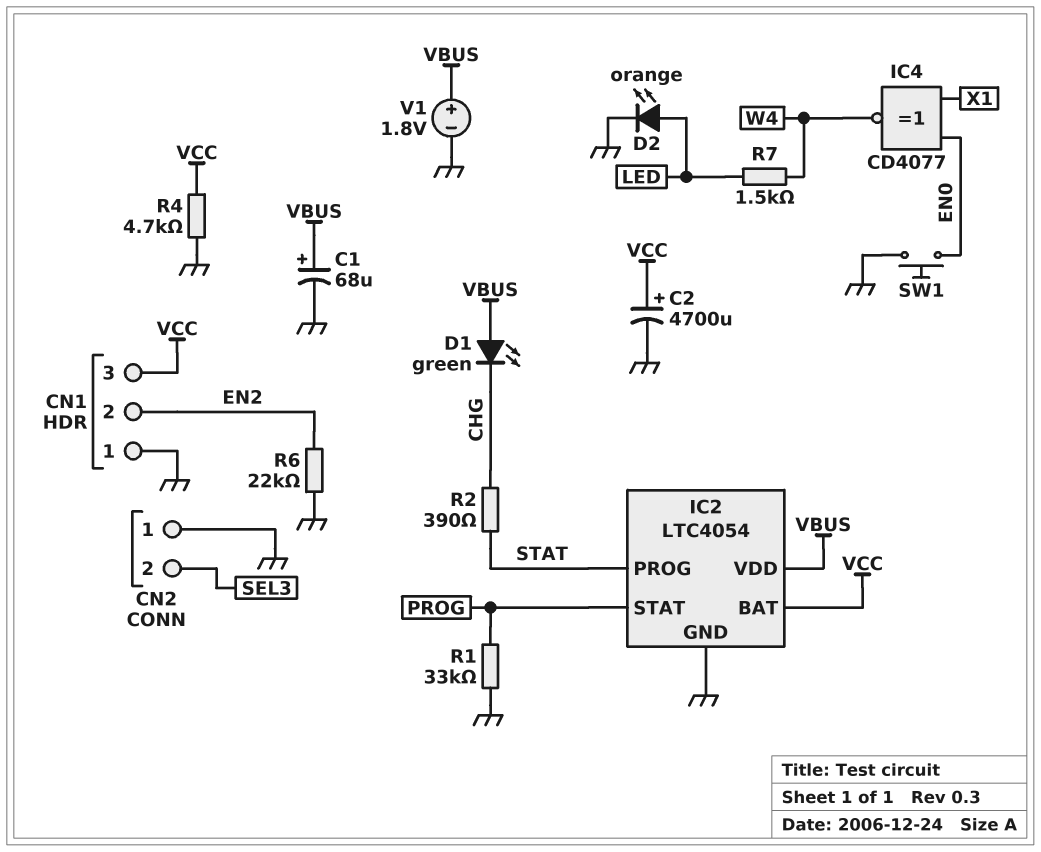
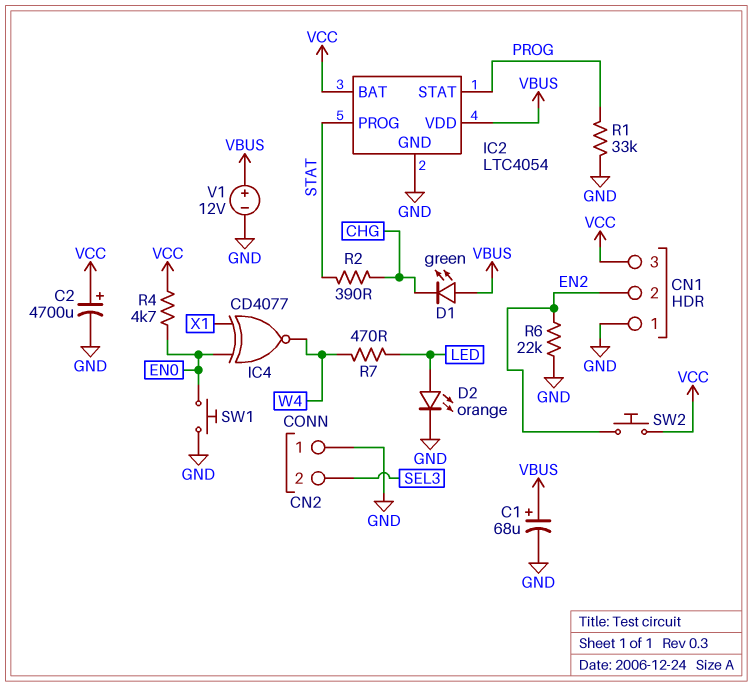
R4: 4.7k (GND, VCC) -> 4.7k (EN0, VCC)
R7: 1.5k (LED, W4) -> 470 (LED, W4)
SW2: none -> button (EN2, VCC)
V1: 1.8V (plus VBUS, minus GND) -> 12V (plus VBUS, minus GND)

